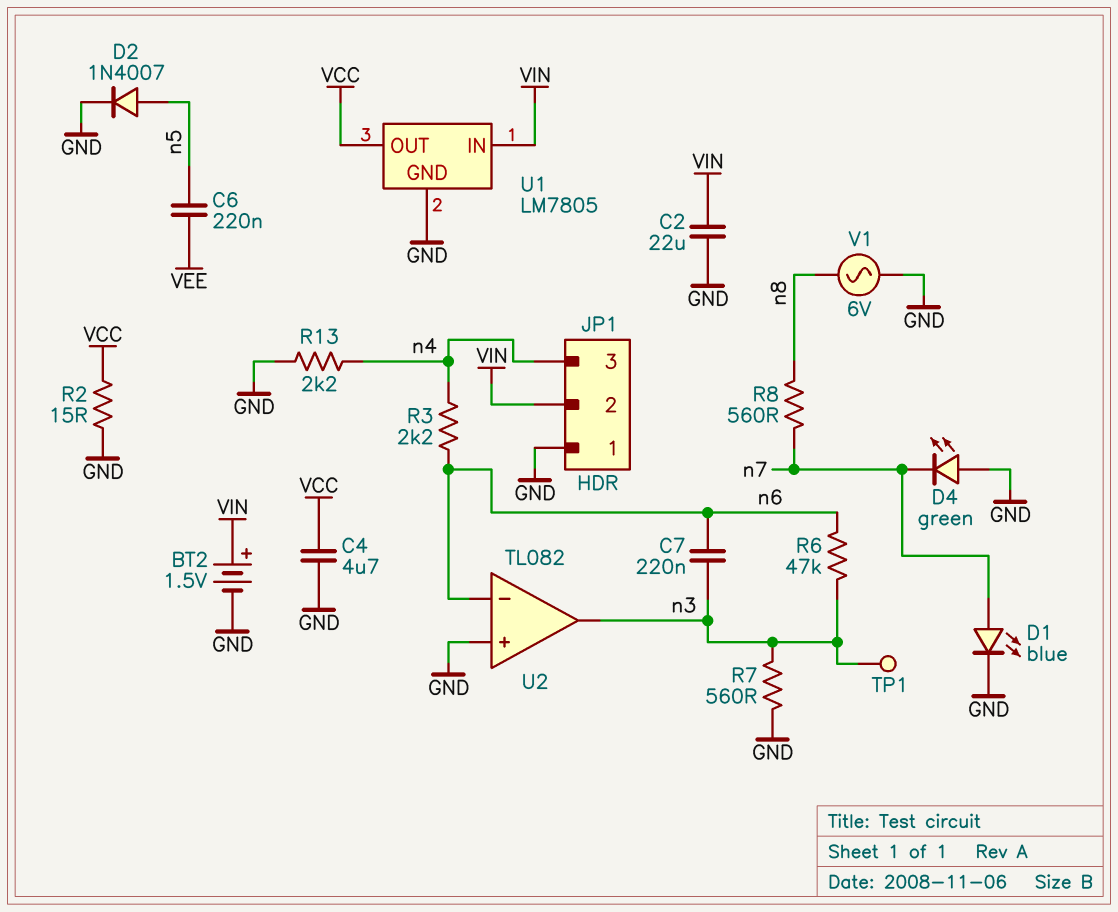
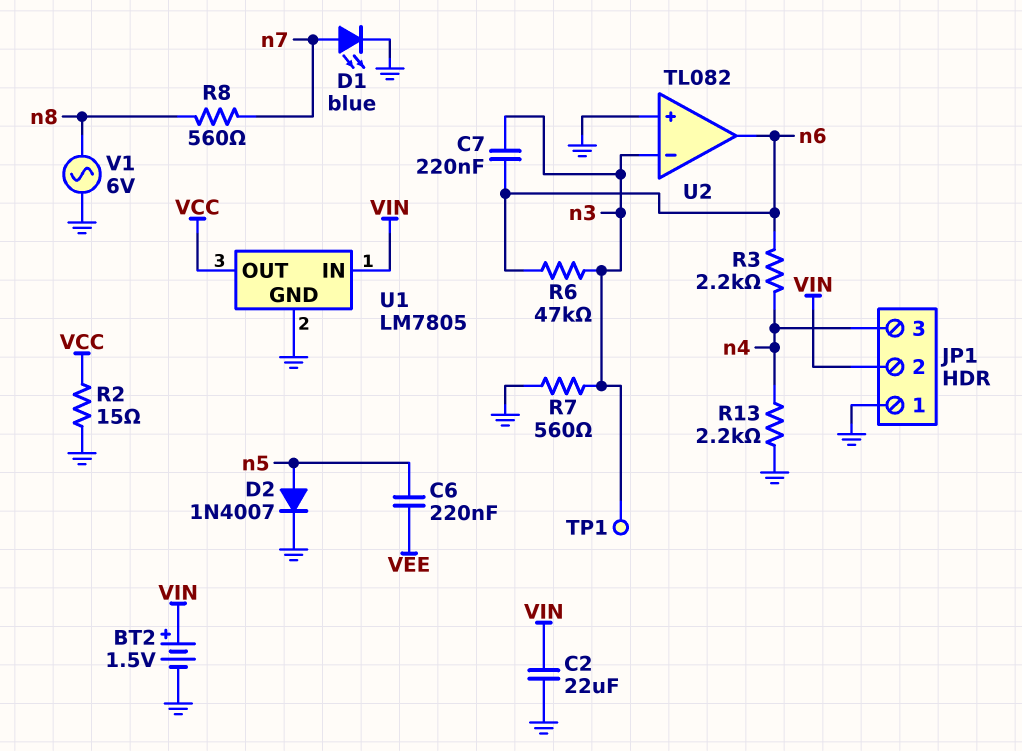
C4: 4.7uF (GND, VCC) -> none
D4: LED green (A GND, K n7) -> none
U2 pin in-: n6 -> n3
U2 pin out: n3 -> n6

